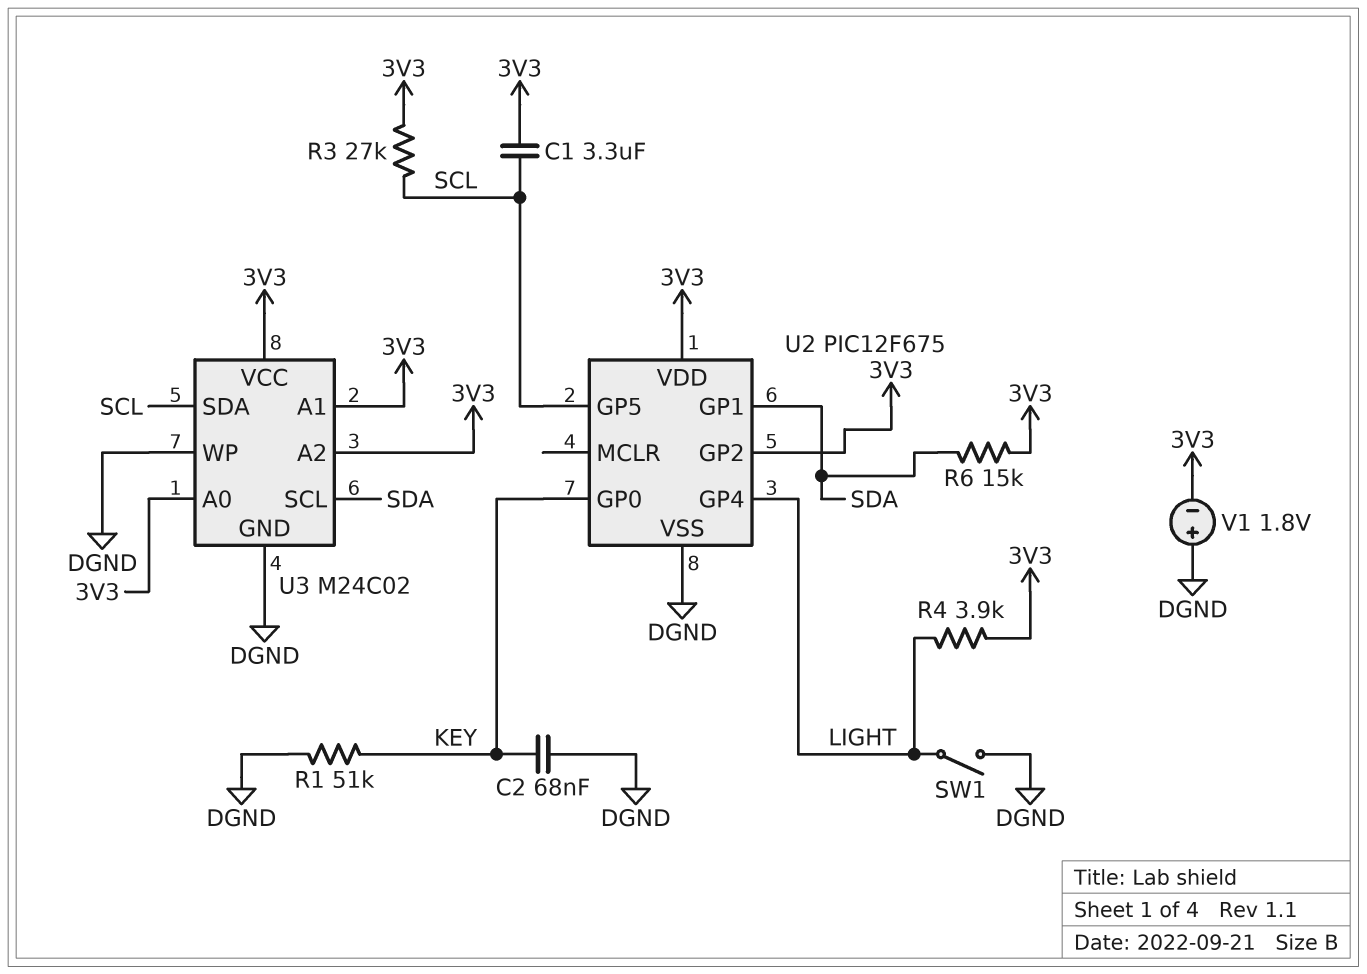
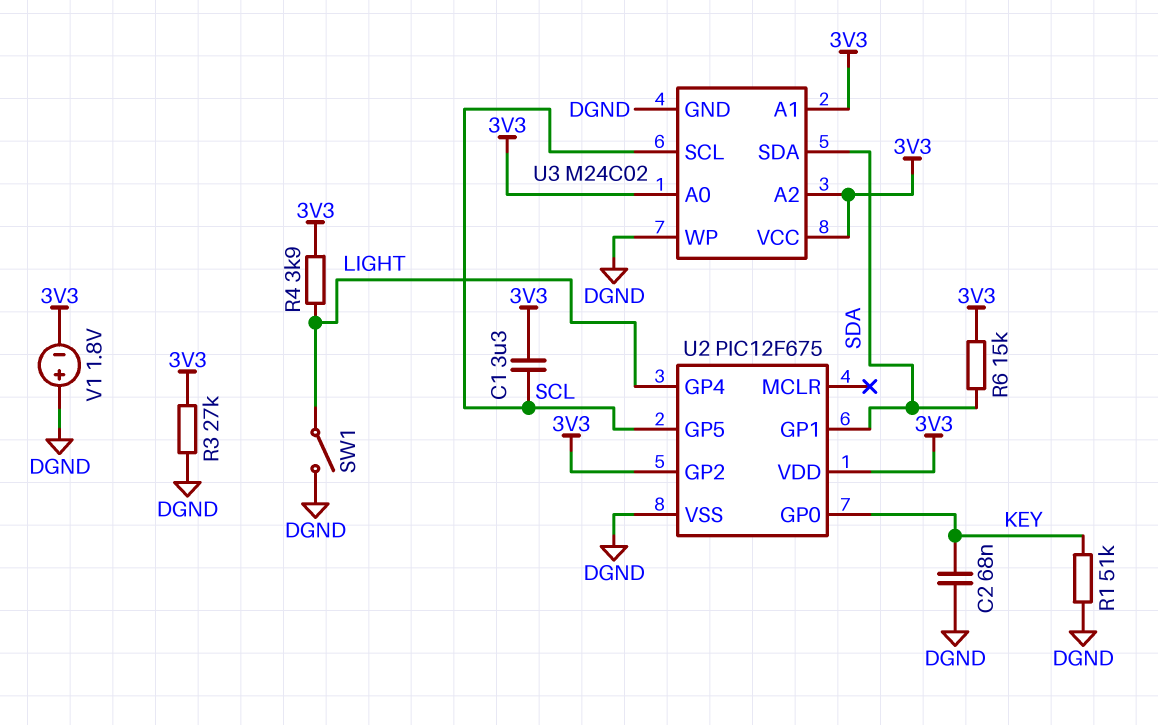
R3: 27k (3V3, SCL) -> 27k (3V3, DGND)
U3 pin SCL: SDA -> SCL
U3 pin SDA: SCL -> SDA

